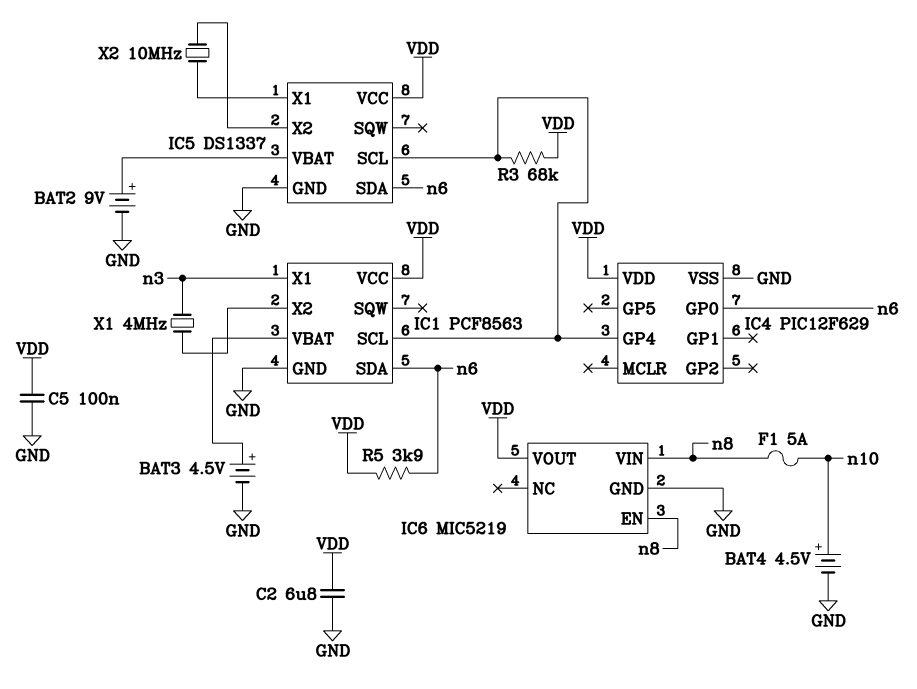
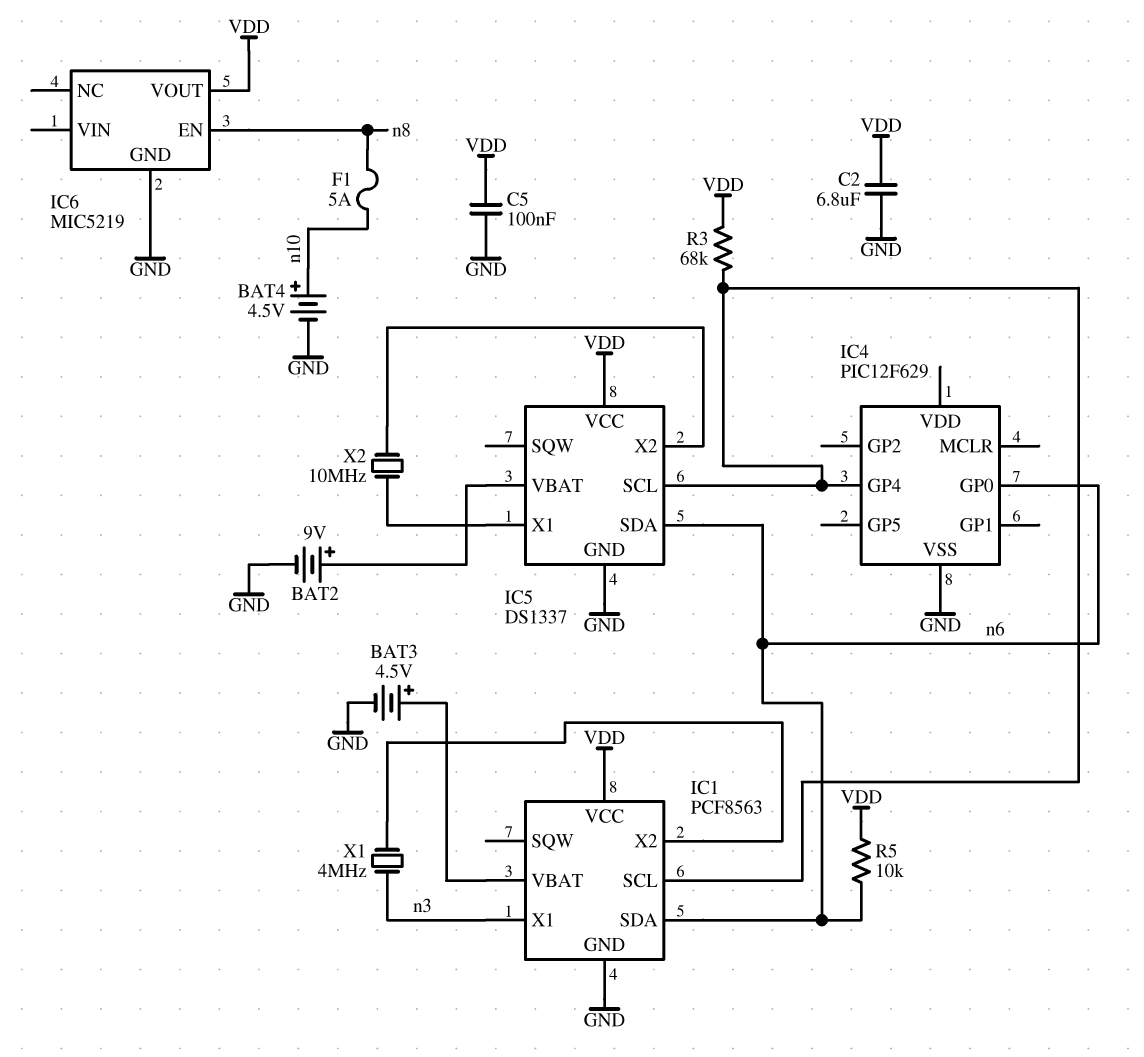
IC4 pin VDD: VDD -> none
IC6 pin VIN: n8 -> none
R5: 3.9k (VDD, n6) -> 10k (VDD, n6)

